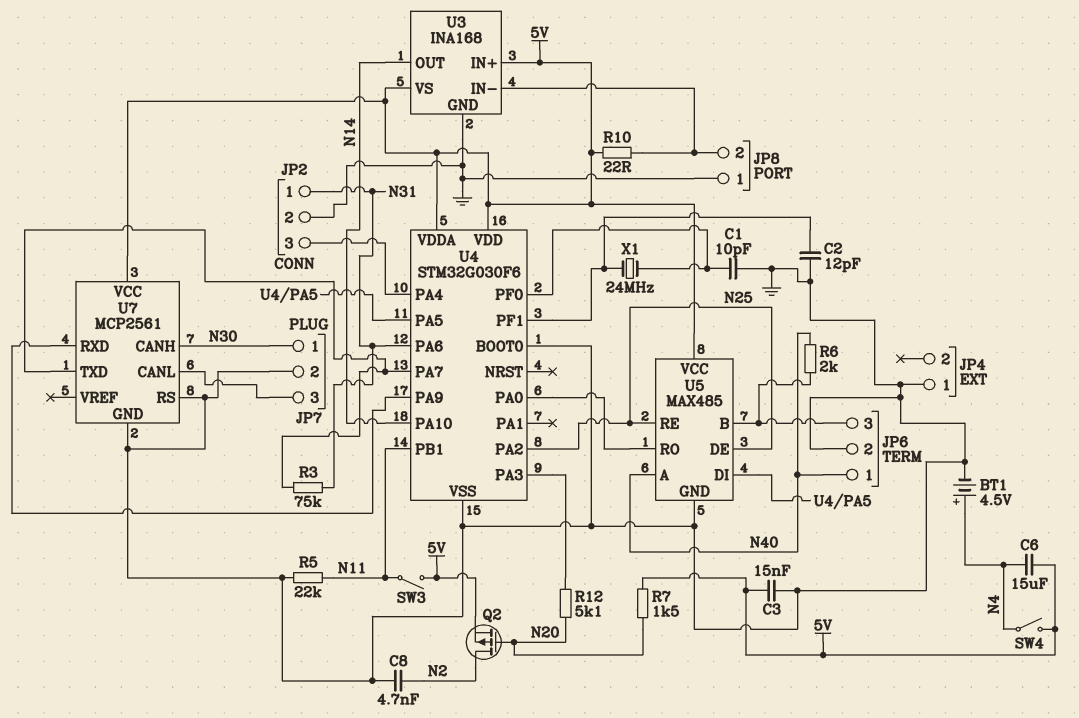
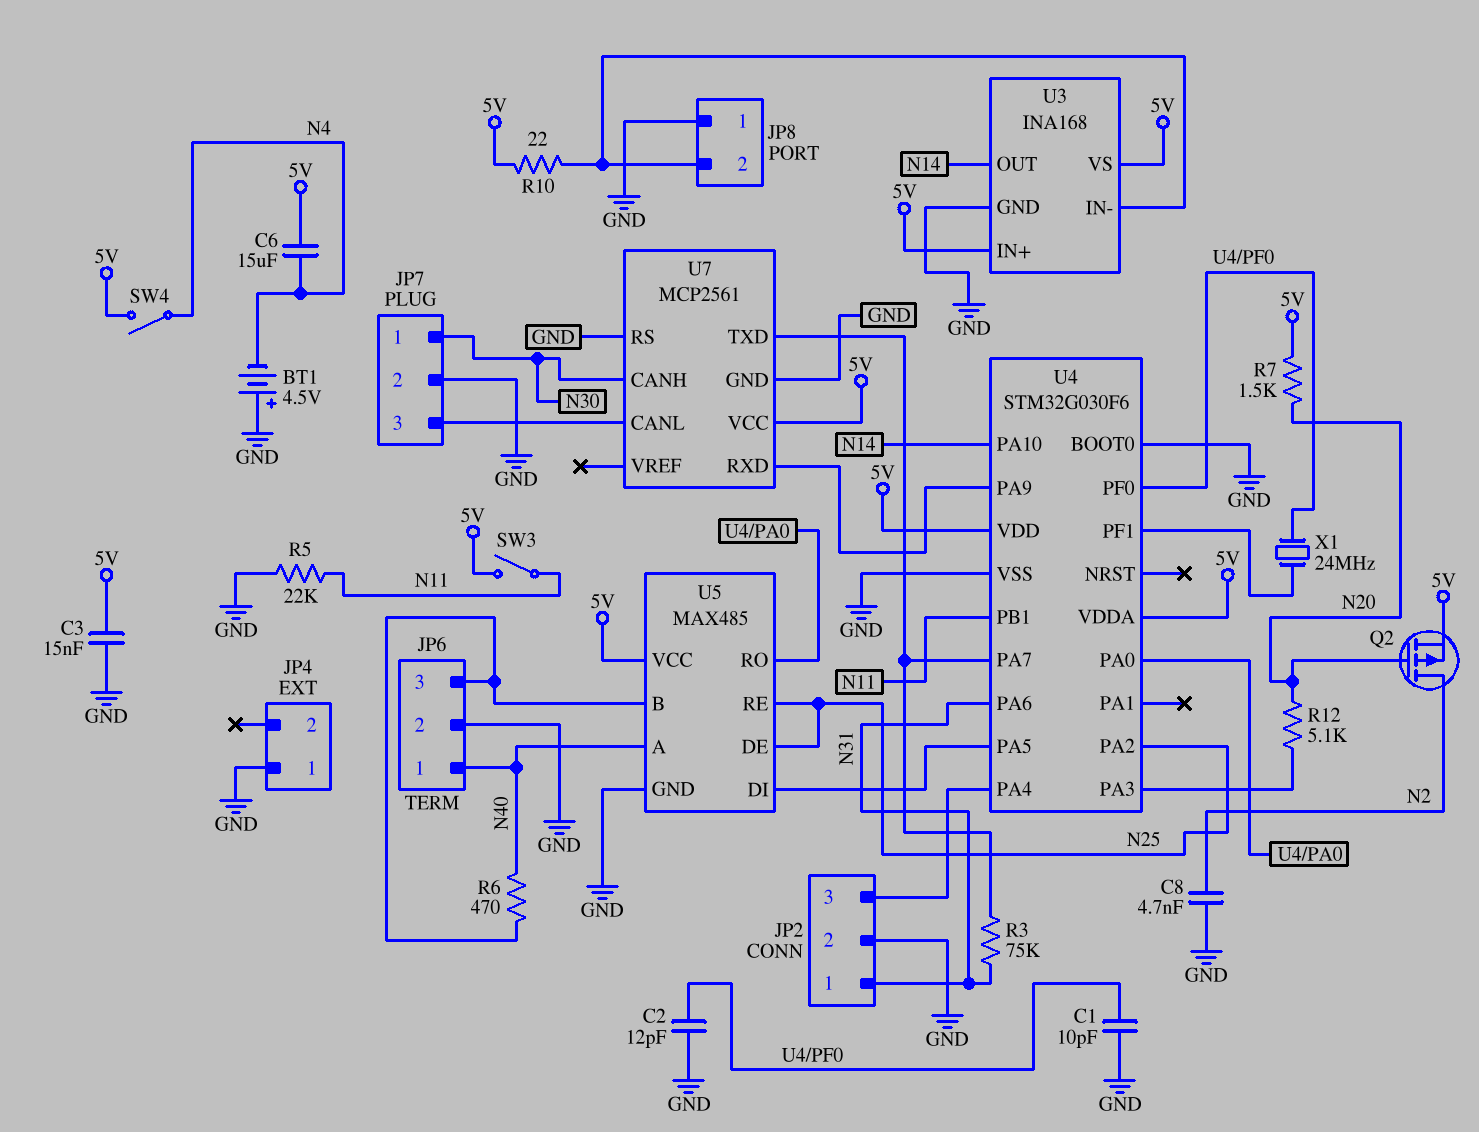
BT1: 4.5V (plus N4, minus GND) -> 4.5V (plus GND, minus N4)
C2: 12pF (GND, U4/PF1) -> 12pF (GND, U4/PF0)
R6: 2k (JP6/3, N40) -> 470 (JP6/3, N40)

